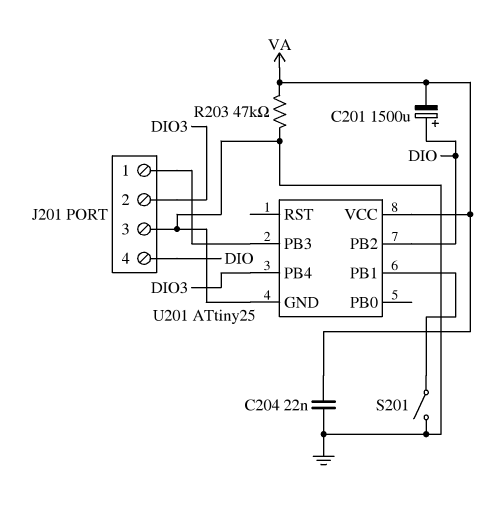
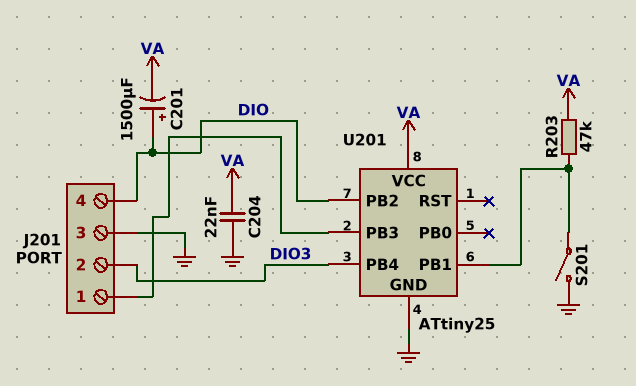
R203: 47k (GND, VA) -> 47k (U201/PB1, VA)

